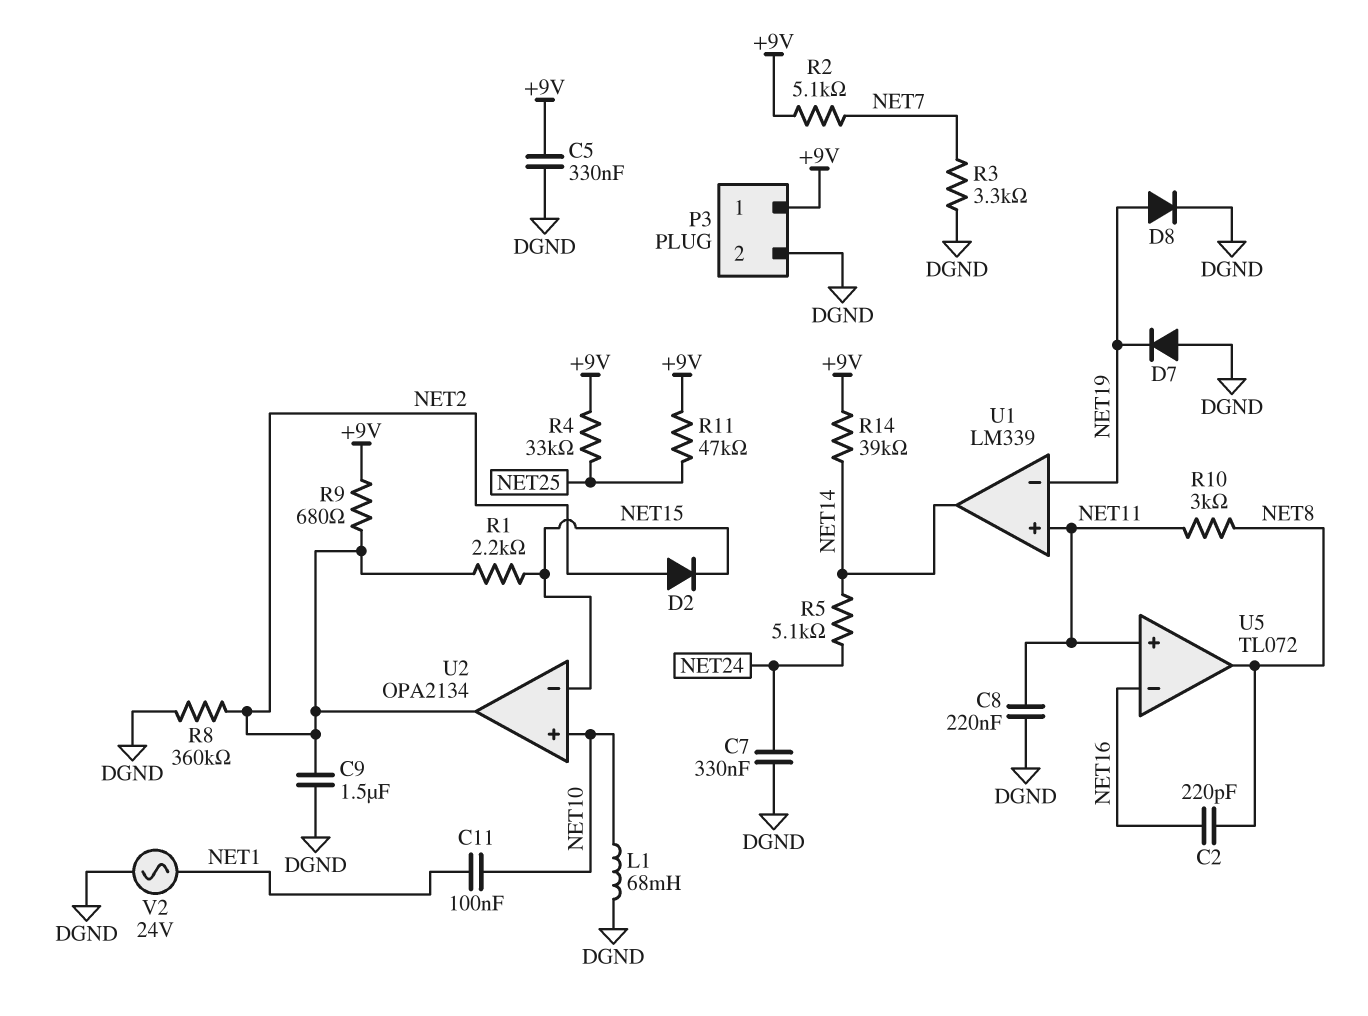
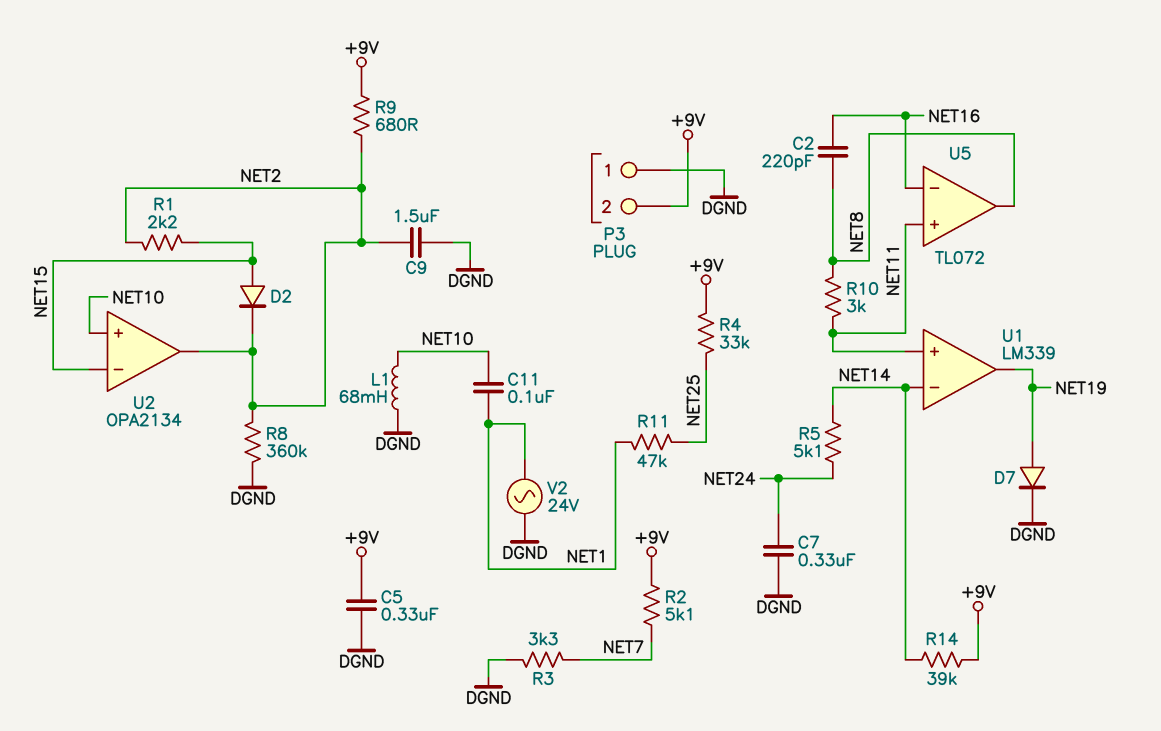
C8: 220nF (DGND, NET11) -> none
D2: diode (A NET2, K NET15) -> diode (A NET15, K NET2)
D7: diode (A DGND, K NET19) -> diode (A NET19, K DGND)
D8: diode (A NET19, K DGND) -> none
P3 pin 1: +9V -> DGND
P3 pin 2: DGND -> +9V
R11: 47k (+9V, NET25) -> 47k (NET1, NET25)
U1 pin in-: NET19 -> NET14
U1 pin out: NET14 -> NET19

